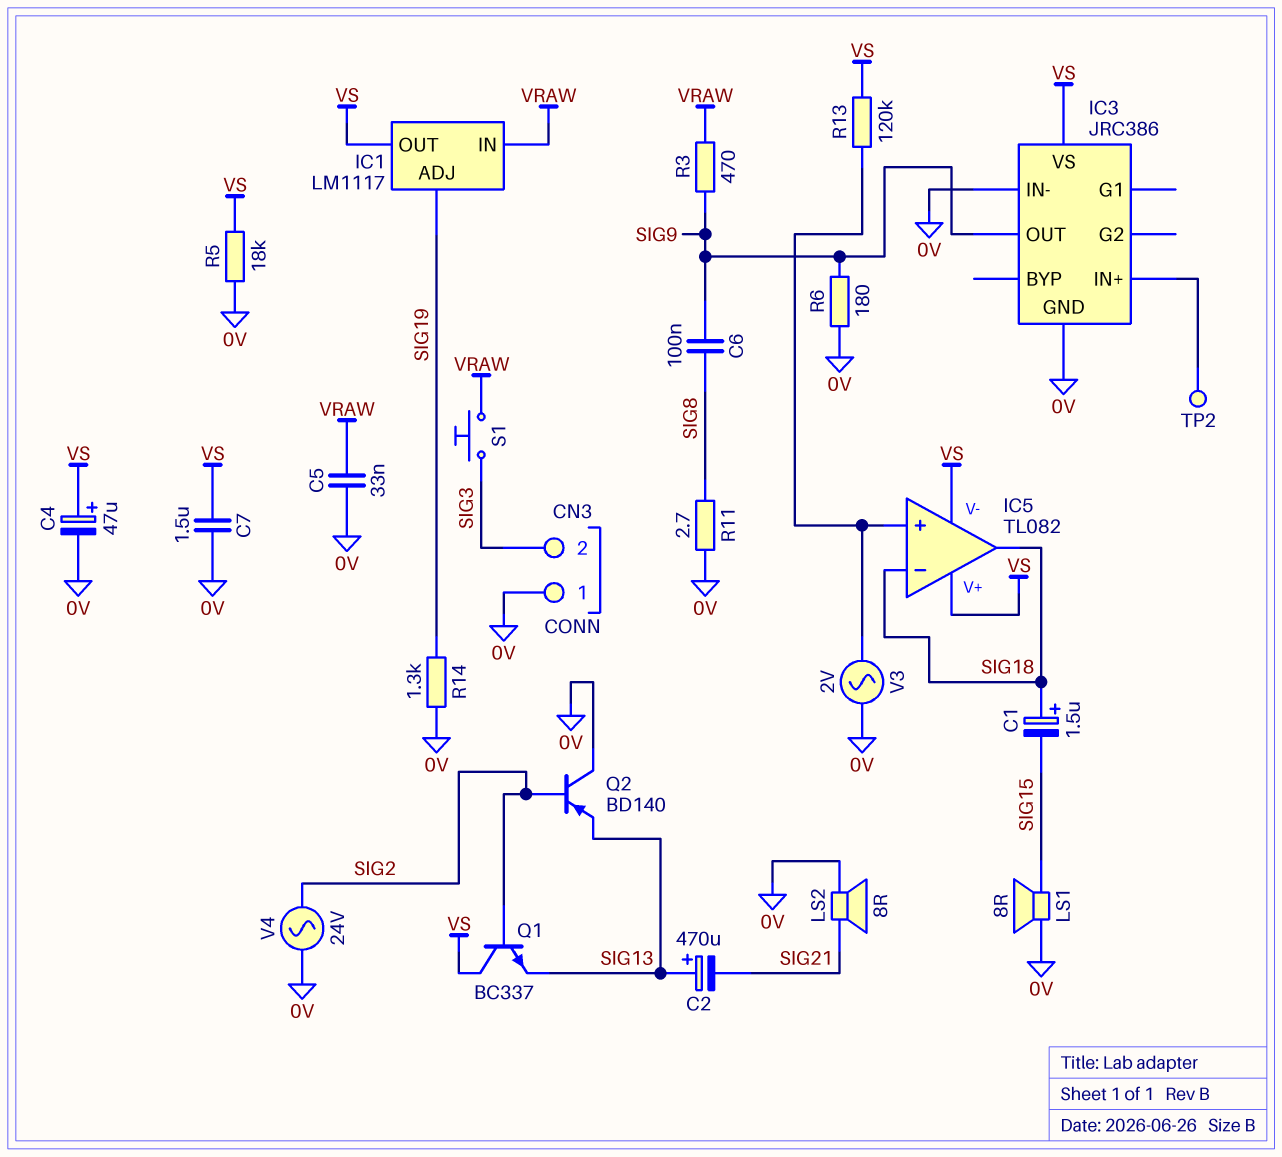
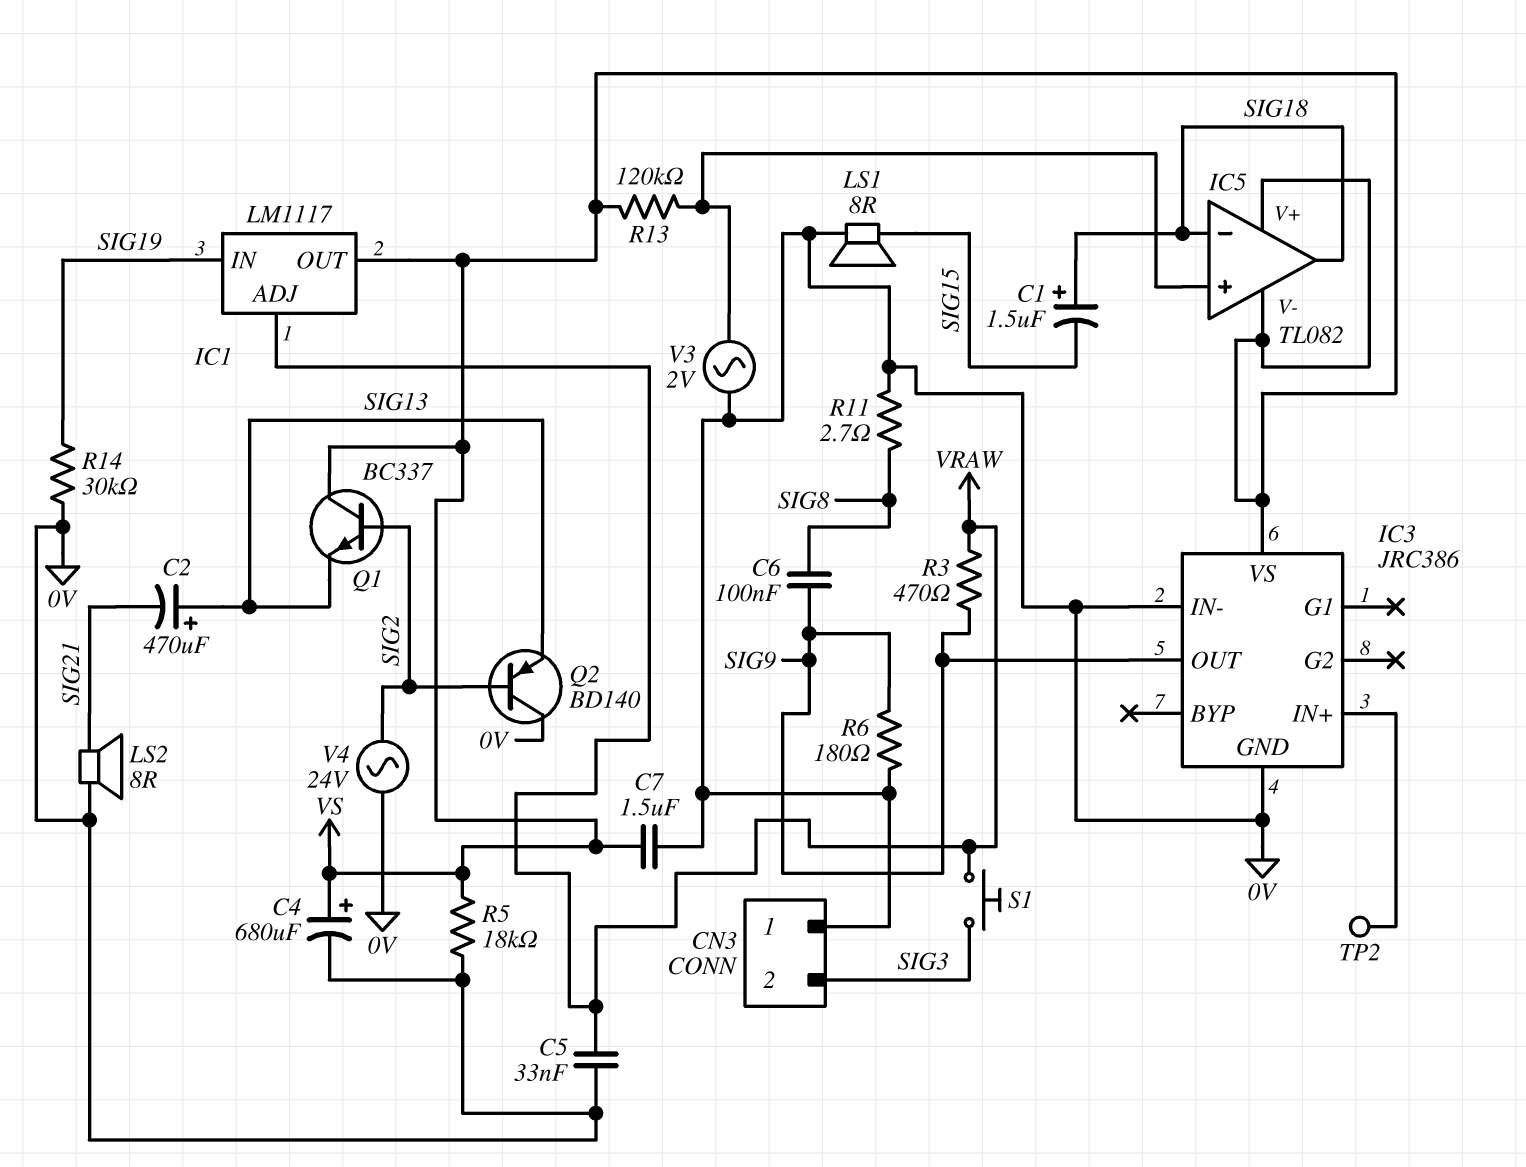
C4: 47uF (plus VS, minus 0V) -> 680uF (plus VS, minus 0V)
IC1 pin ADJ: SIG19 -> VRAW
IC1 pin IN: VRAW -> SIG19
R14: 1.3k (0V, SIG19) -> 30k (0V, SIG19)

